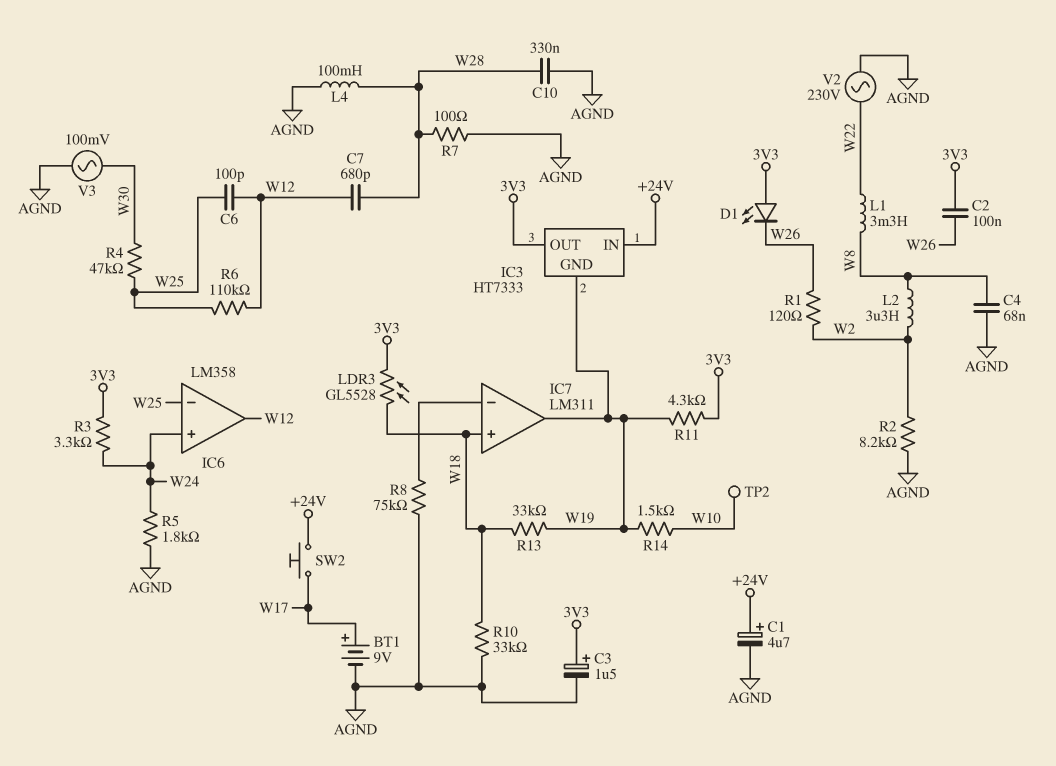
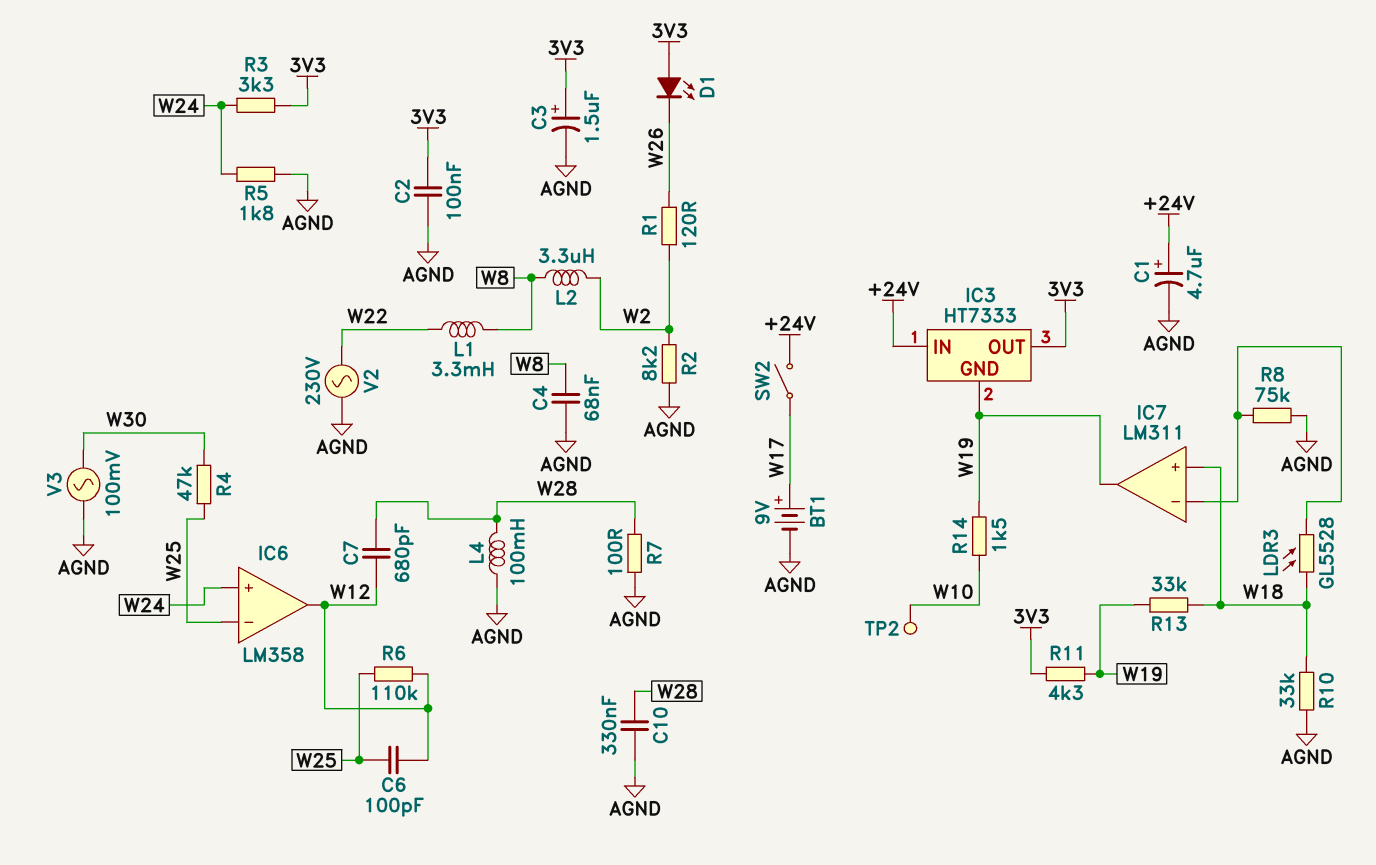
C2: 100nF (3V3, W26) -> 100nF (3V3, AGND)
LDR3: GL5528 (3V3, W18) -> GL5528 (IC7/in-, W18)
SW2: button (+24V, W17) -> switch (+24V, W17)

